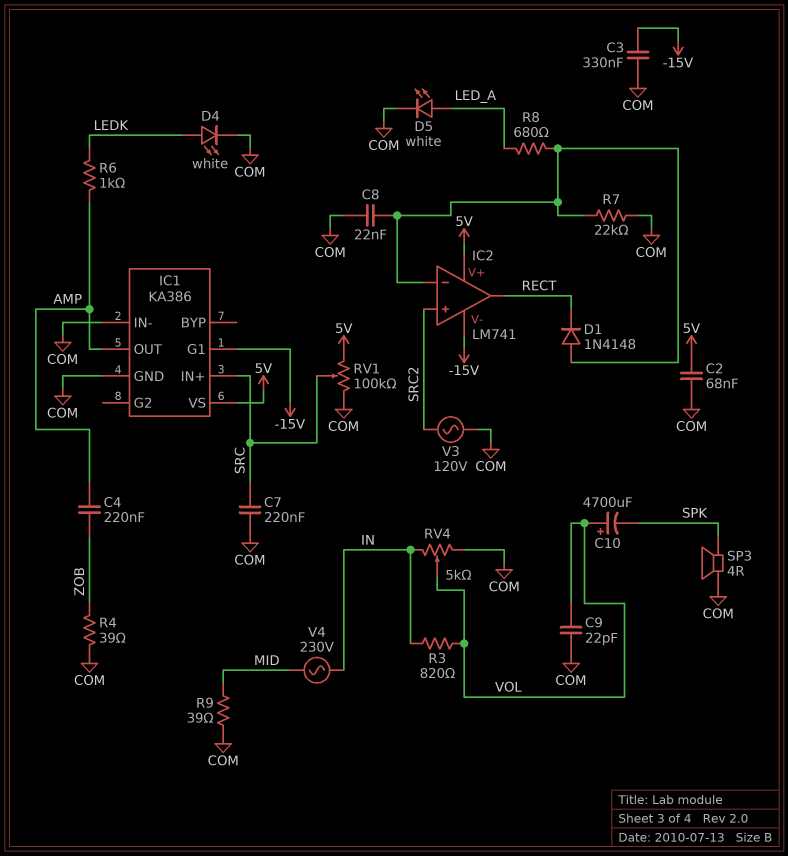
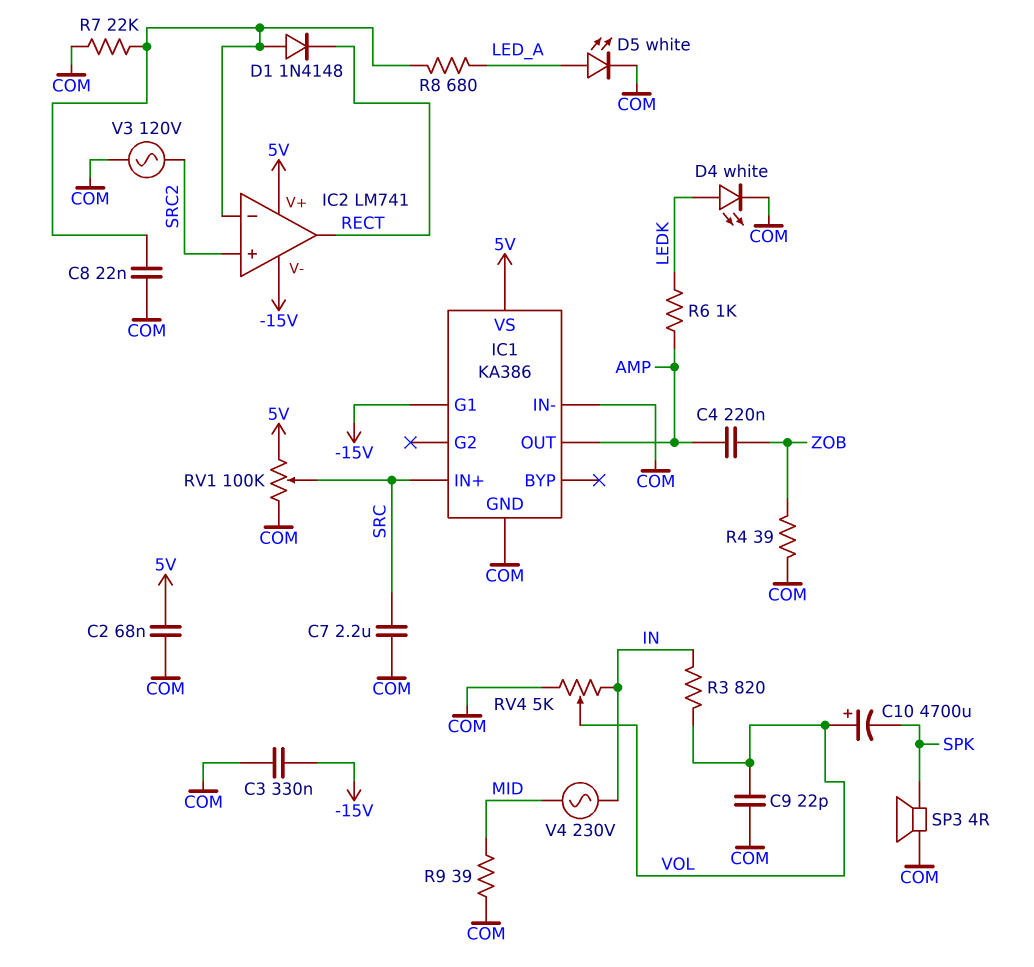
C7: 220nF (COM, SRC) -> 2.2uF (COM, SRC)

